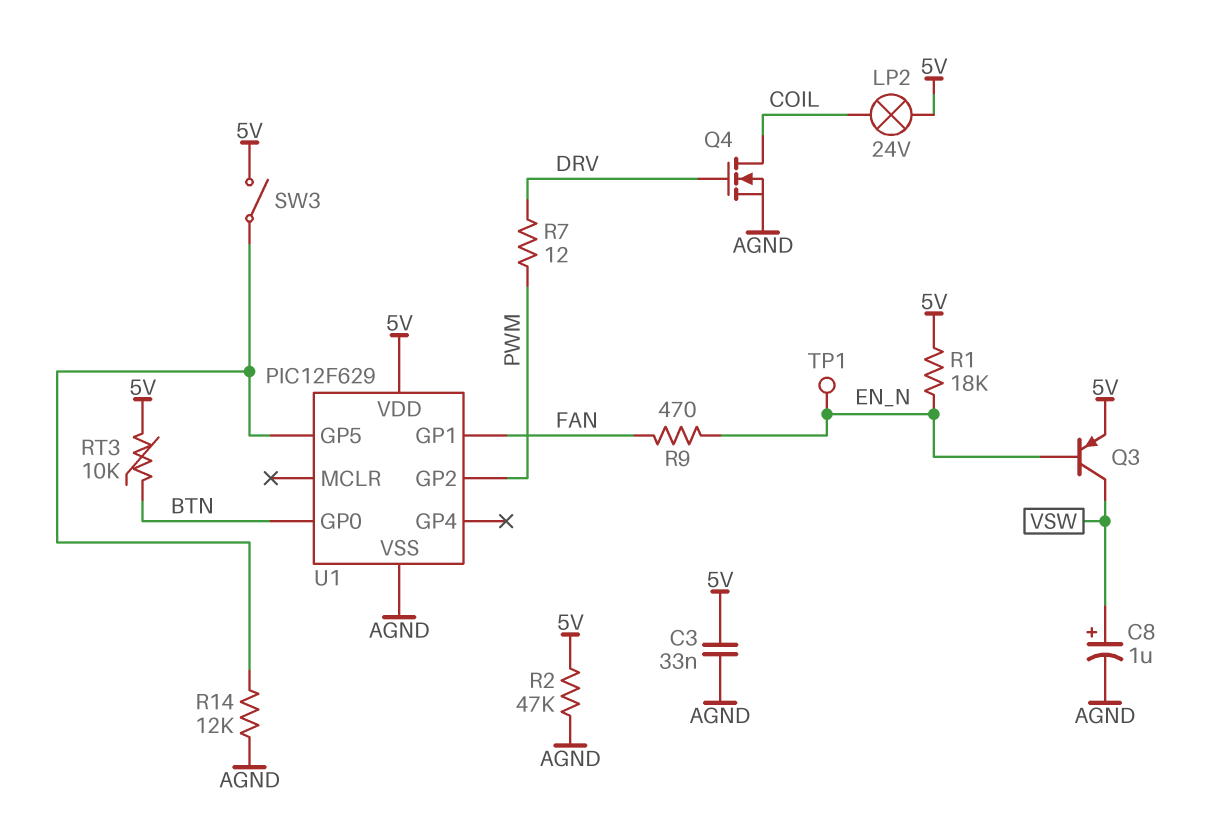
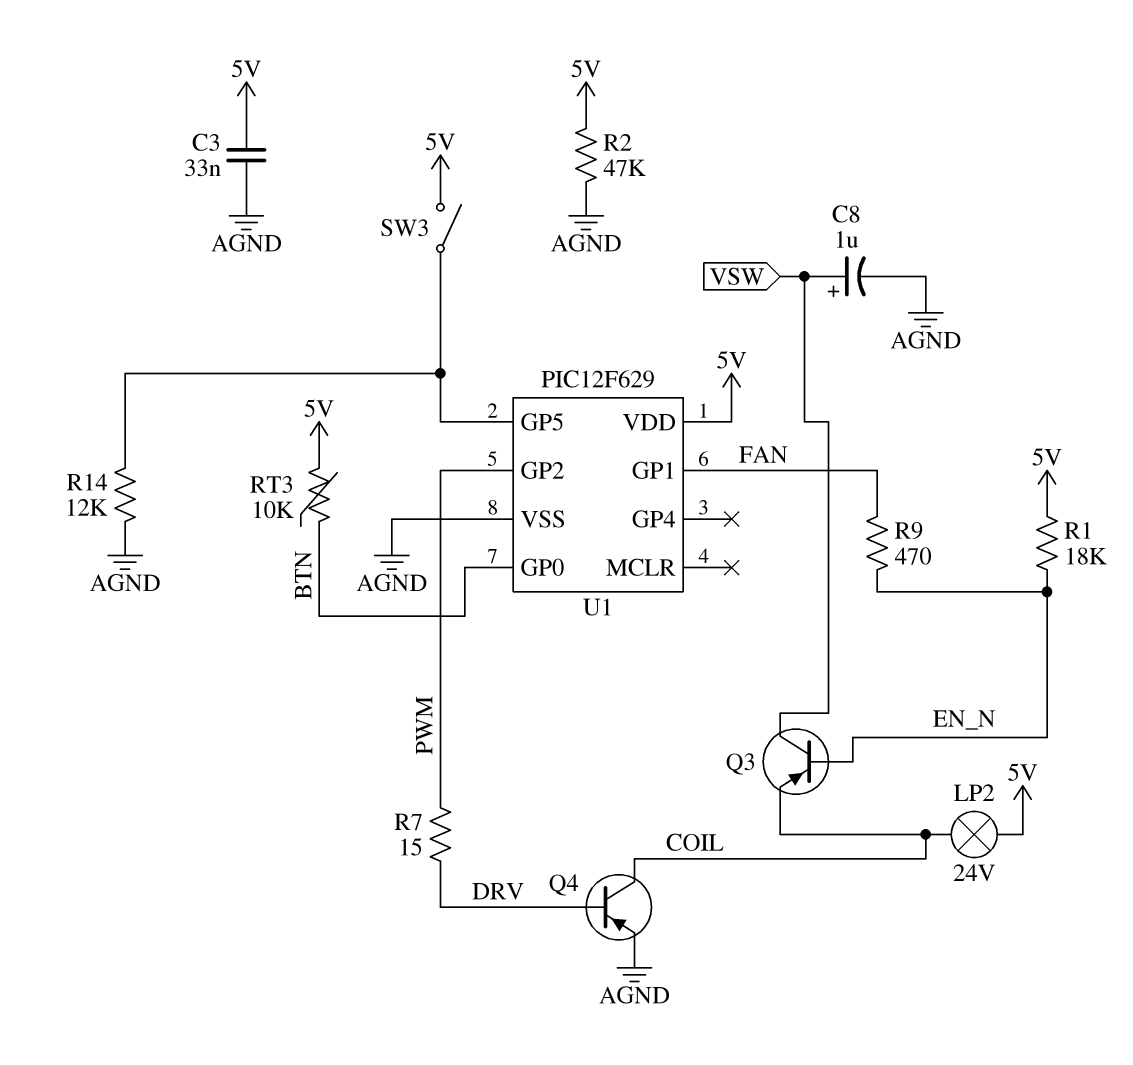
Q3: PNP (B EN_N, C VSW, E 5V) -> PNP (B EN_N, C VSW, E COIL)
Q4: NMOS (G DRV, D COIL, S AGND) -> PNP (B DRV, C COIL, E AGND)
R7: 12 (DRV, PWM) -> 15 (DRV, PWM)
TP1: test point (EN_N) -> none

